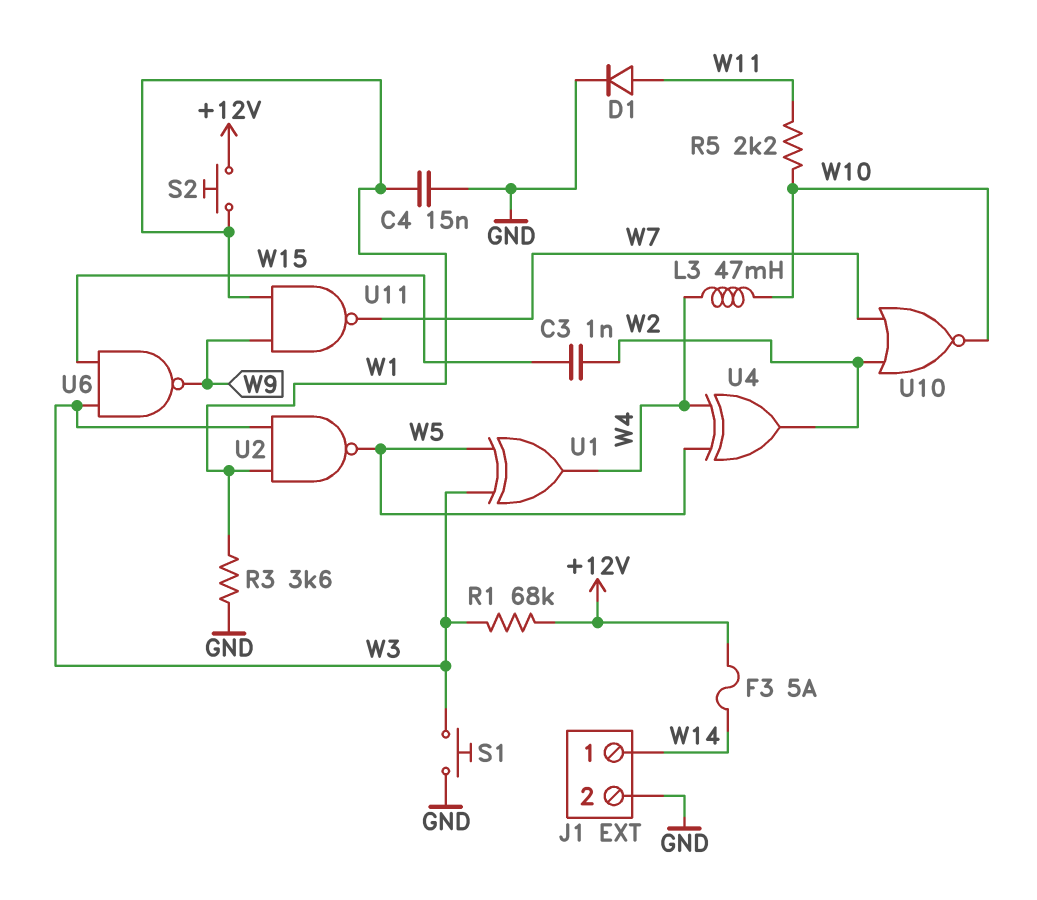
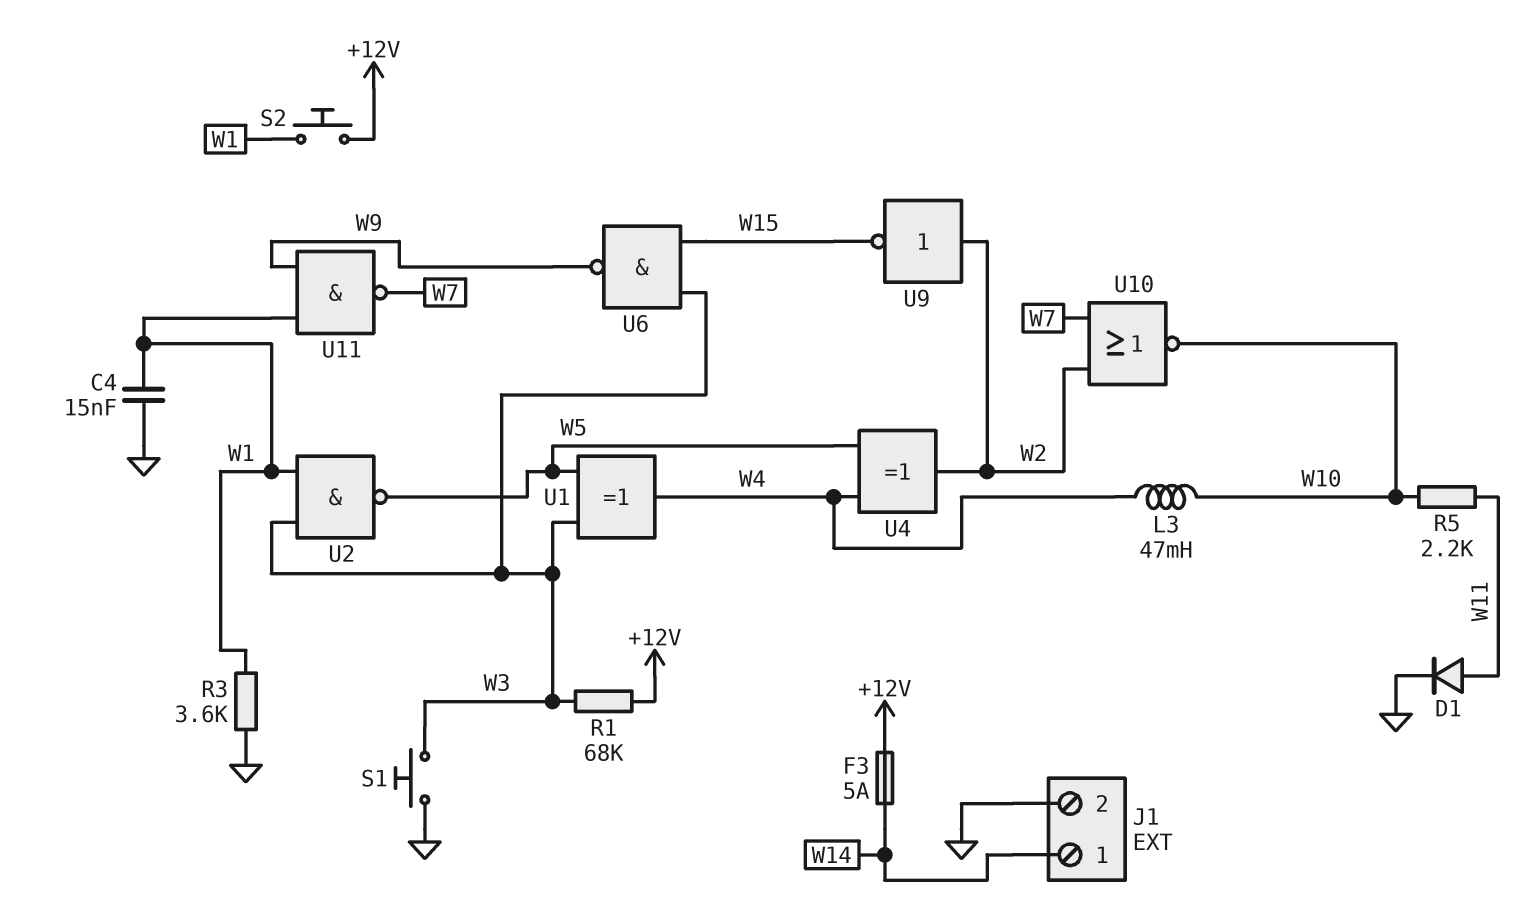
C3: 1nF (W2, W15) -> none
U9: none -> NOT (in W2, out W15)

